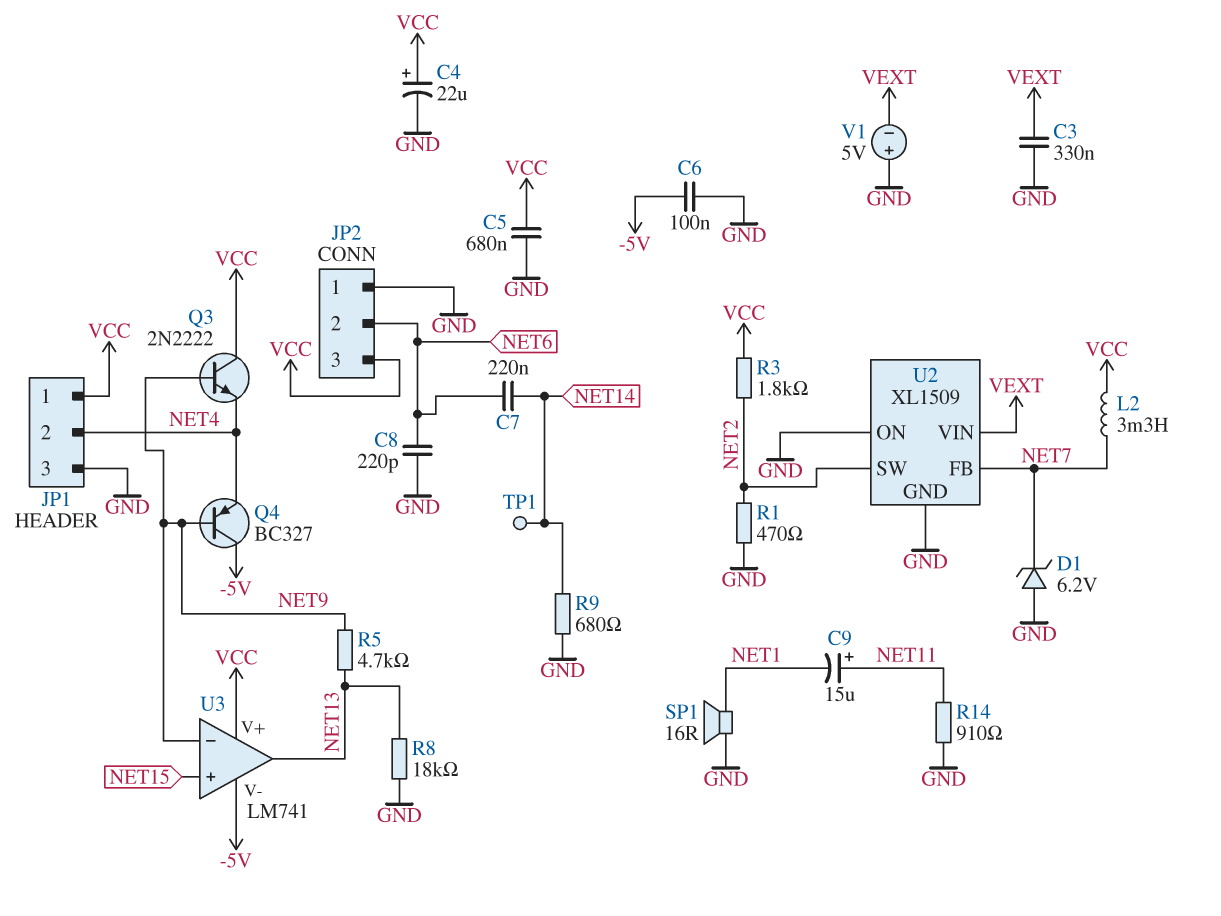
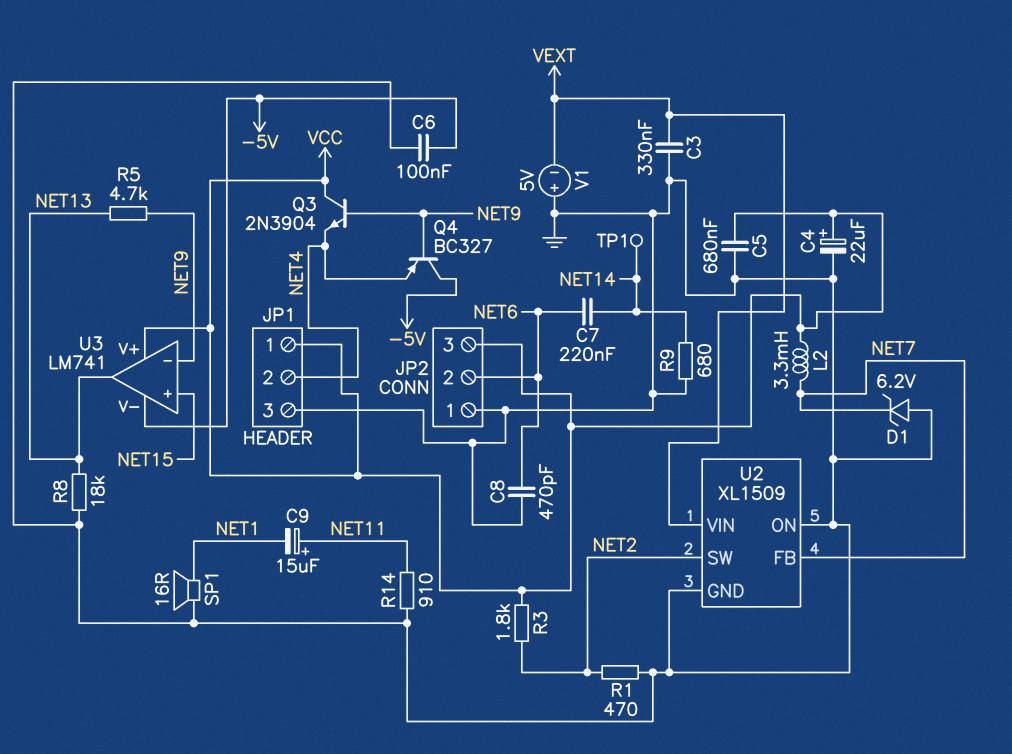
C8: 220pF (GND, NET6) -> 470pF (GND, NET6)
Q3: NPN 2N2222 (B NET9, C VCC, E NET4) -> NPN 2N3904 (B NET9, C VCC, E NET4)

